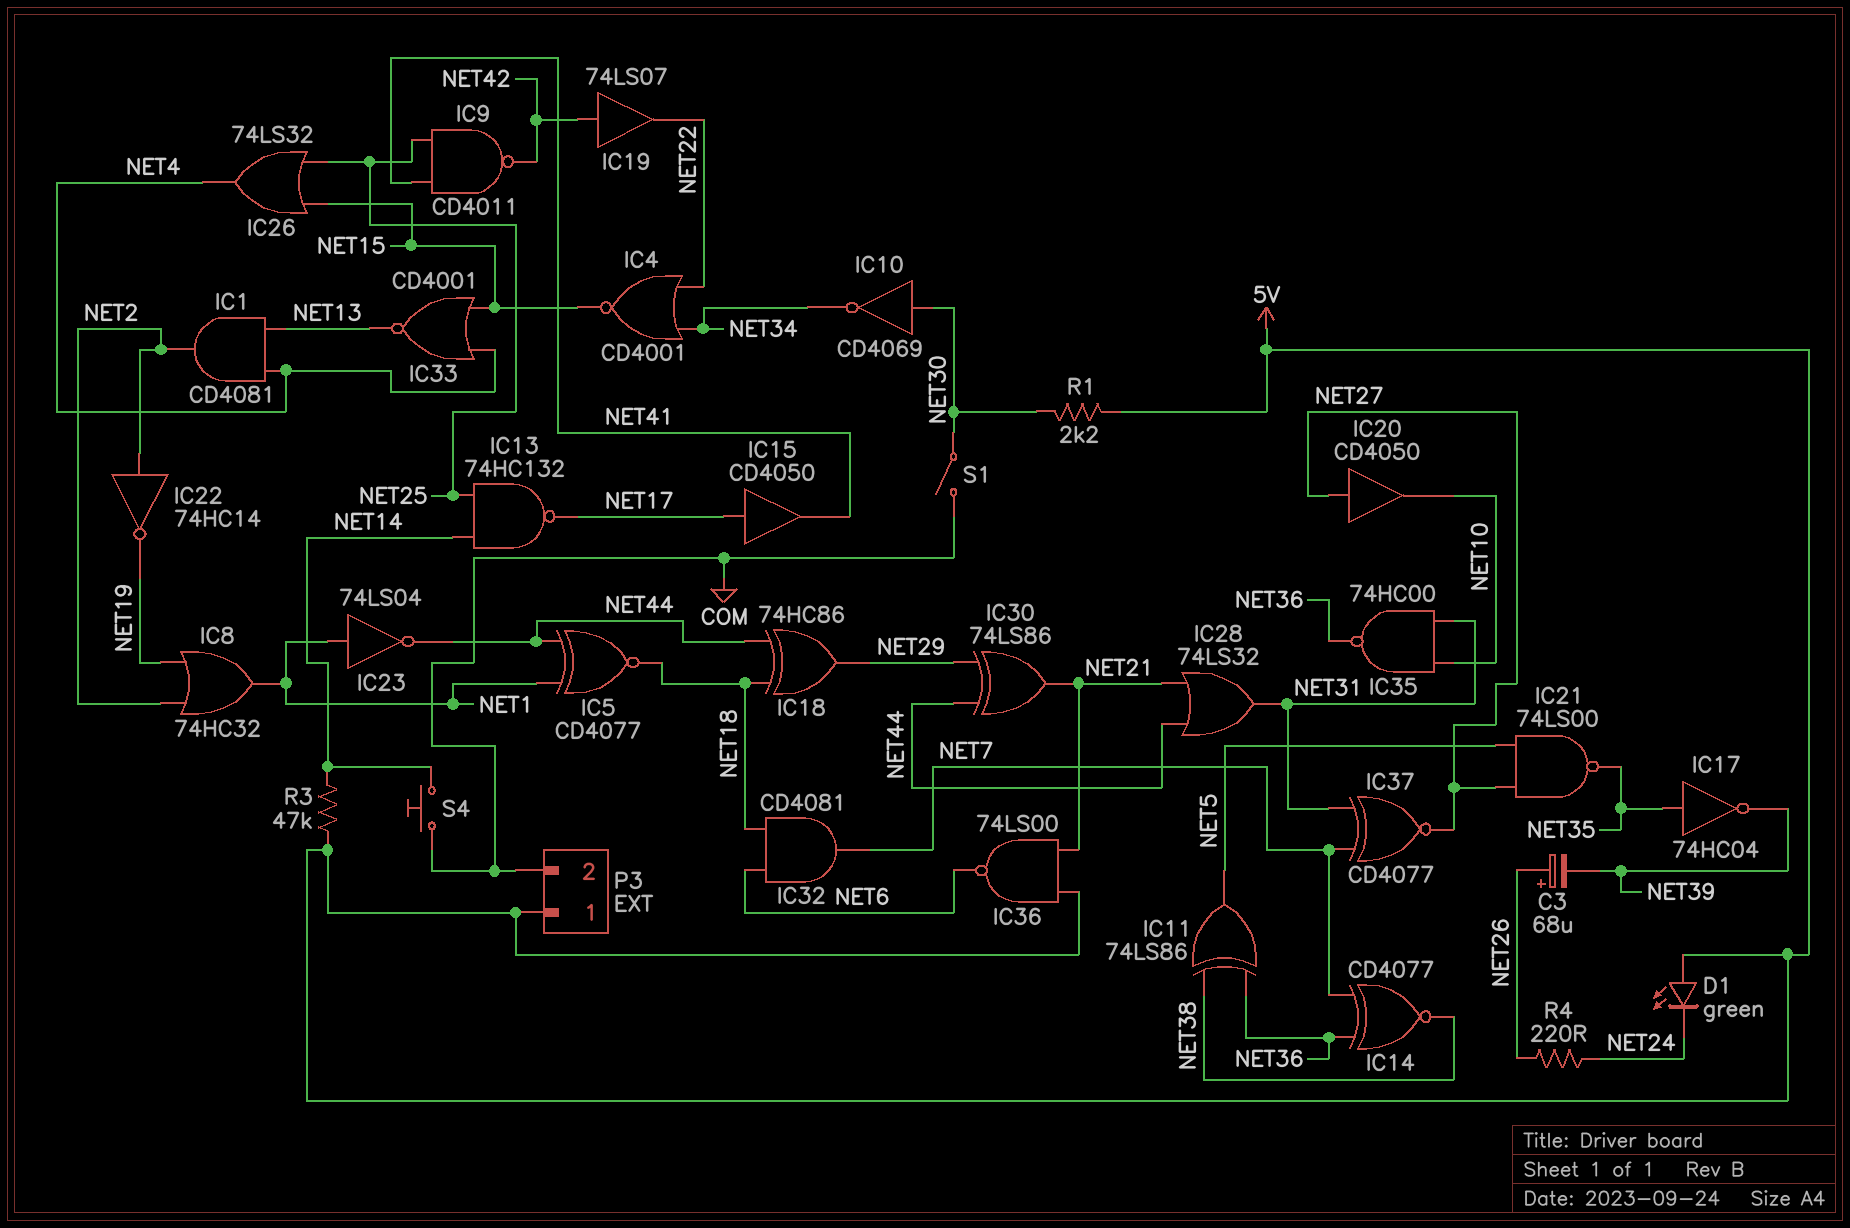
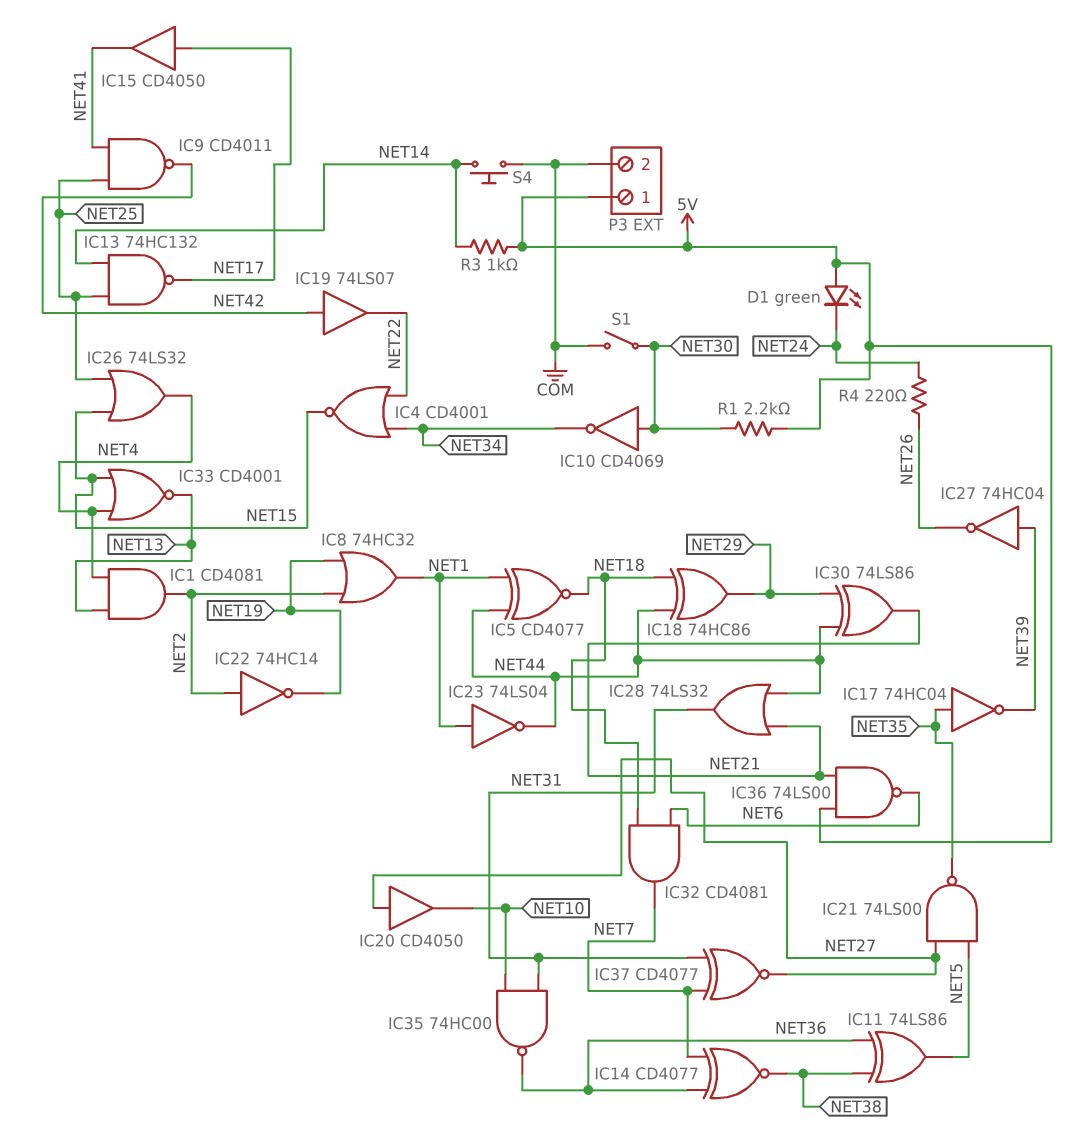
C3: 68uF (plus NET26, minus NET39) -> none
IC27: none -> NOT 74HC04 (in NET39, out NET26)
R3: 47k (5V, NET14) -> 1k (5V, NET14)

